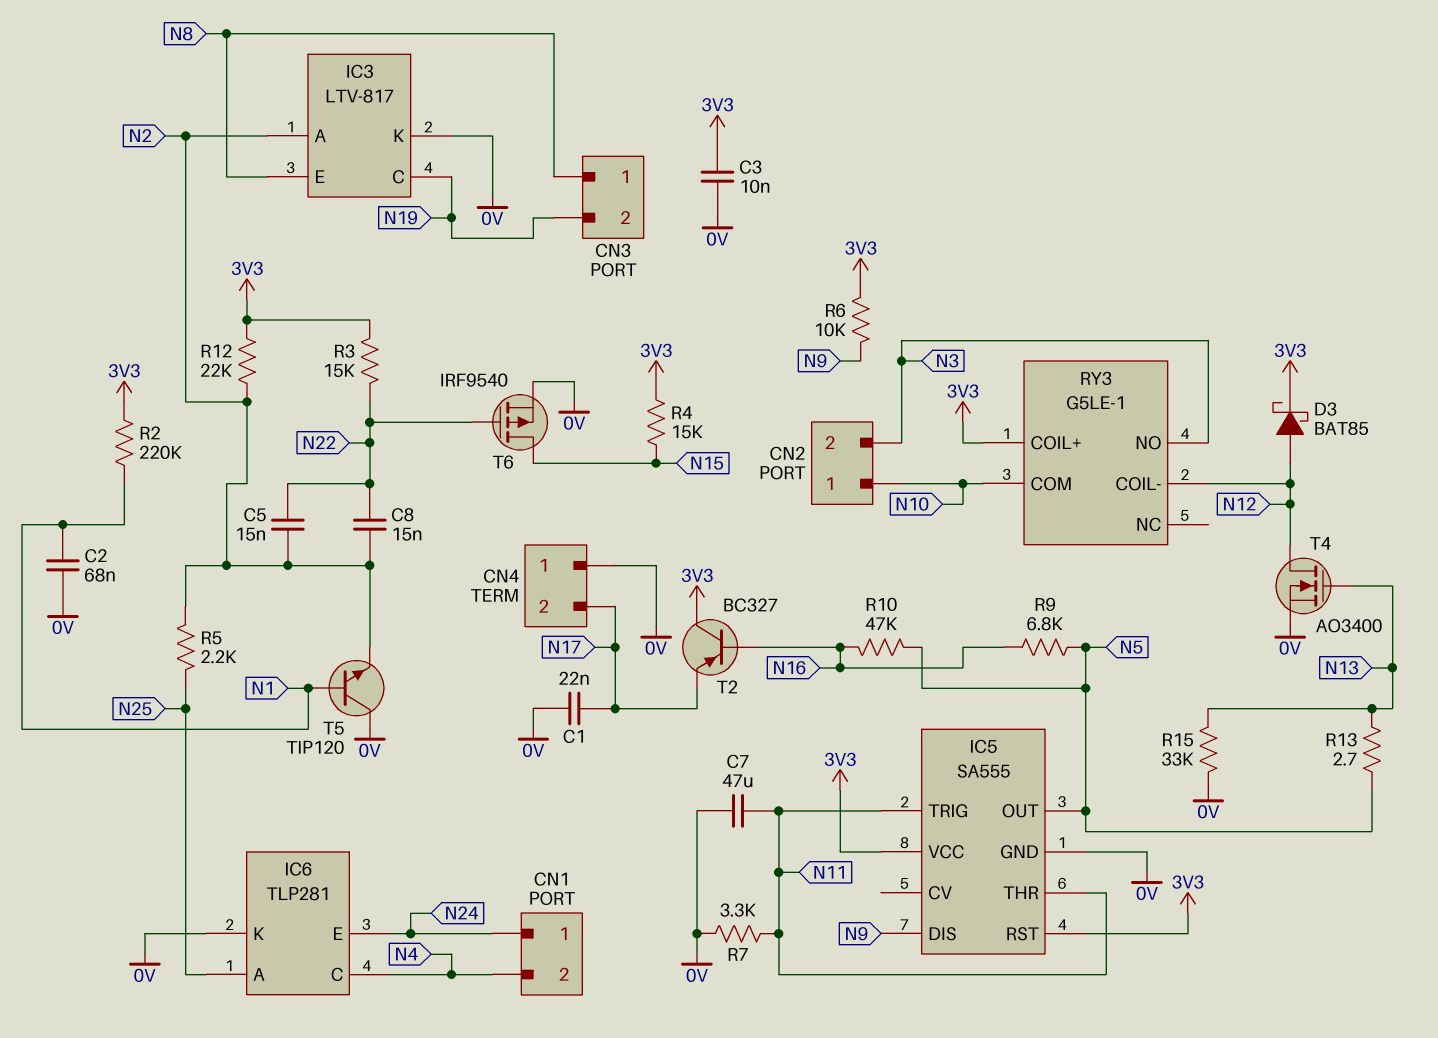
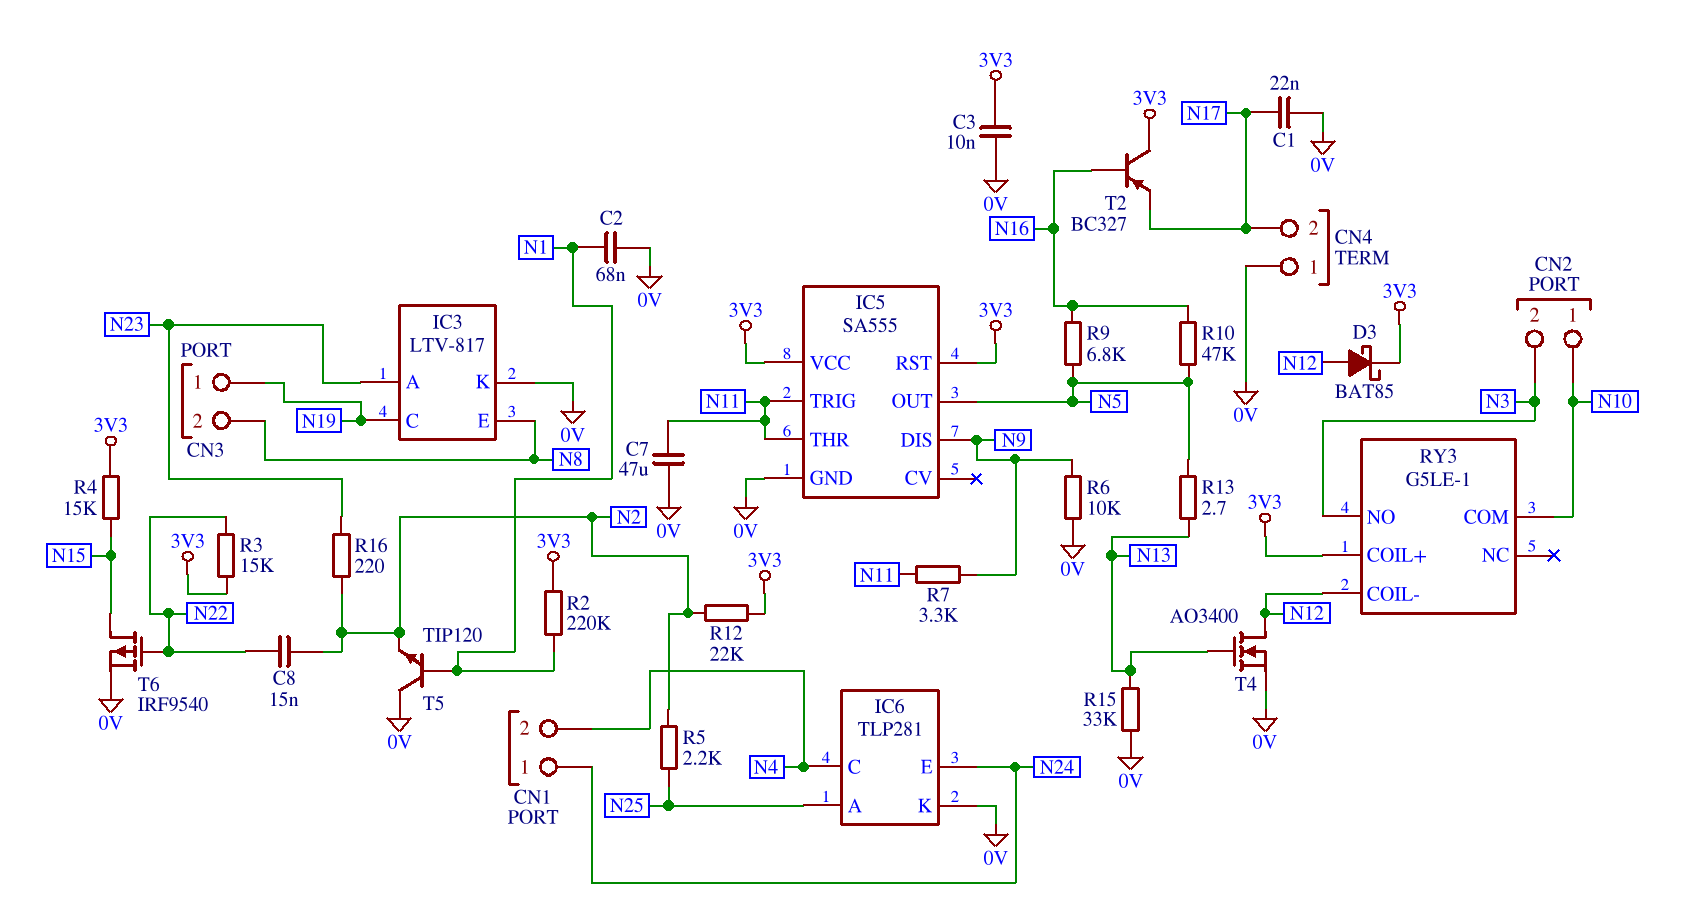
C5: 15nF (N2, N22) -> none
CN3 pin 1: N8 -> N19
CN3 pin 2: N19 -> N8
IC3 pin A: N2 -> N23
R6: 10k (3V3, N9) -> 10k (0V, N9)
R7: 3.3k (0V, N11) -> 3.3k (N9, N11)
R16: none -> 220 (N2, N23)

